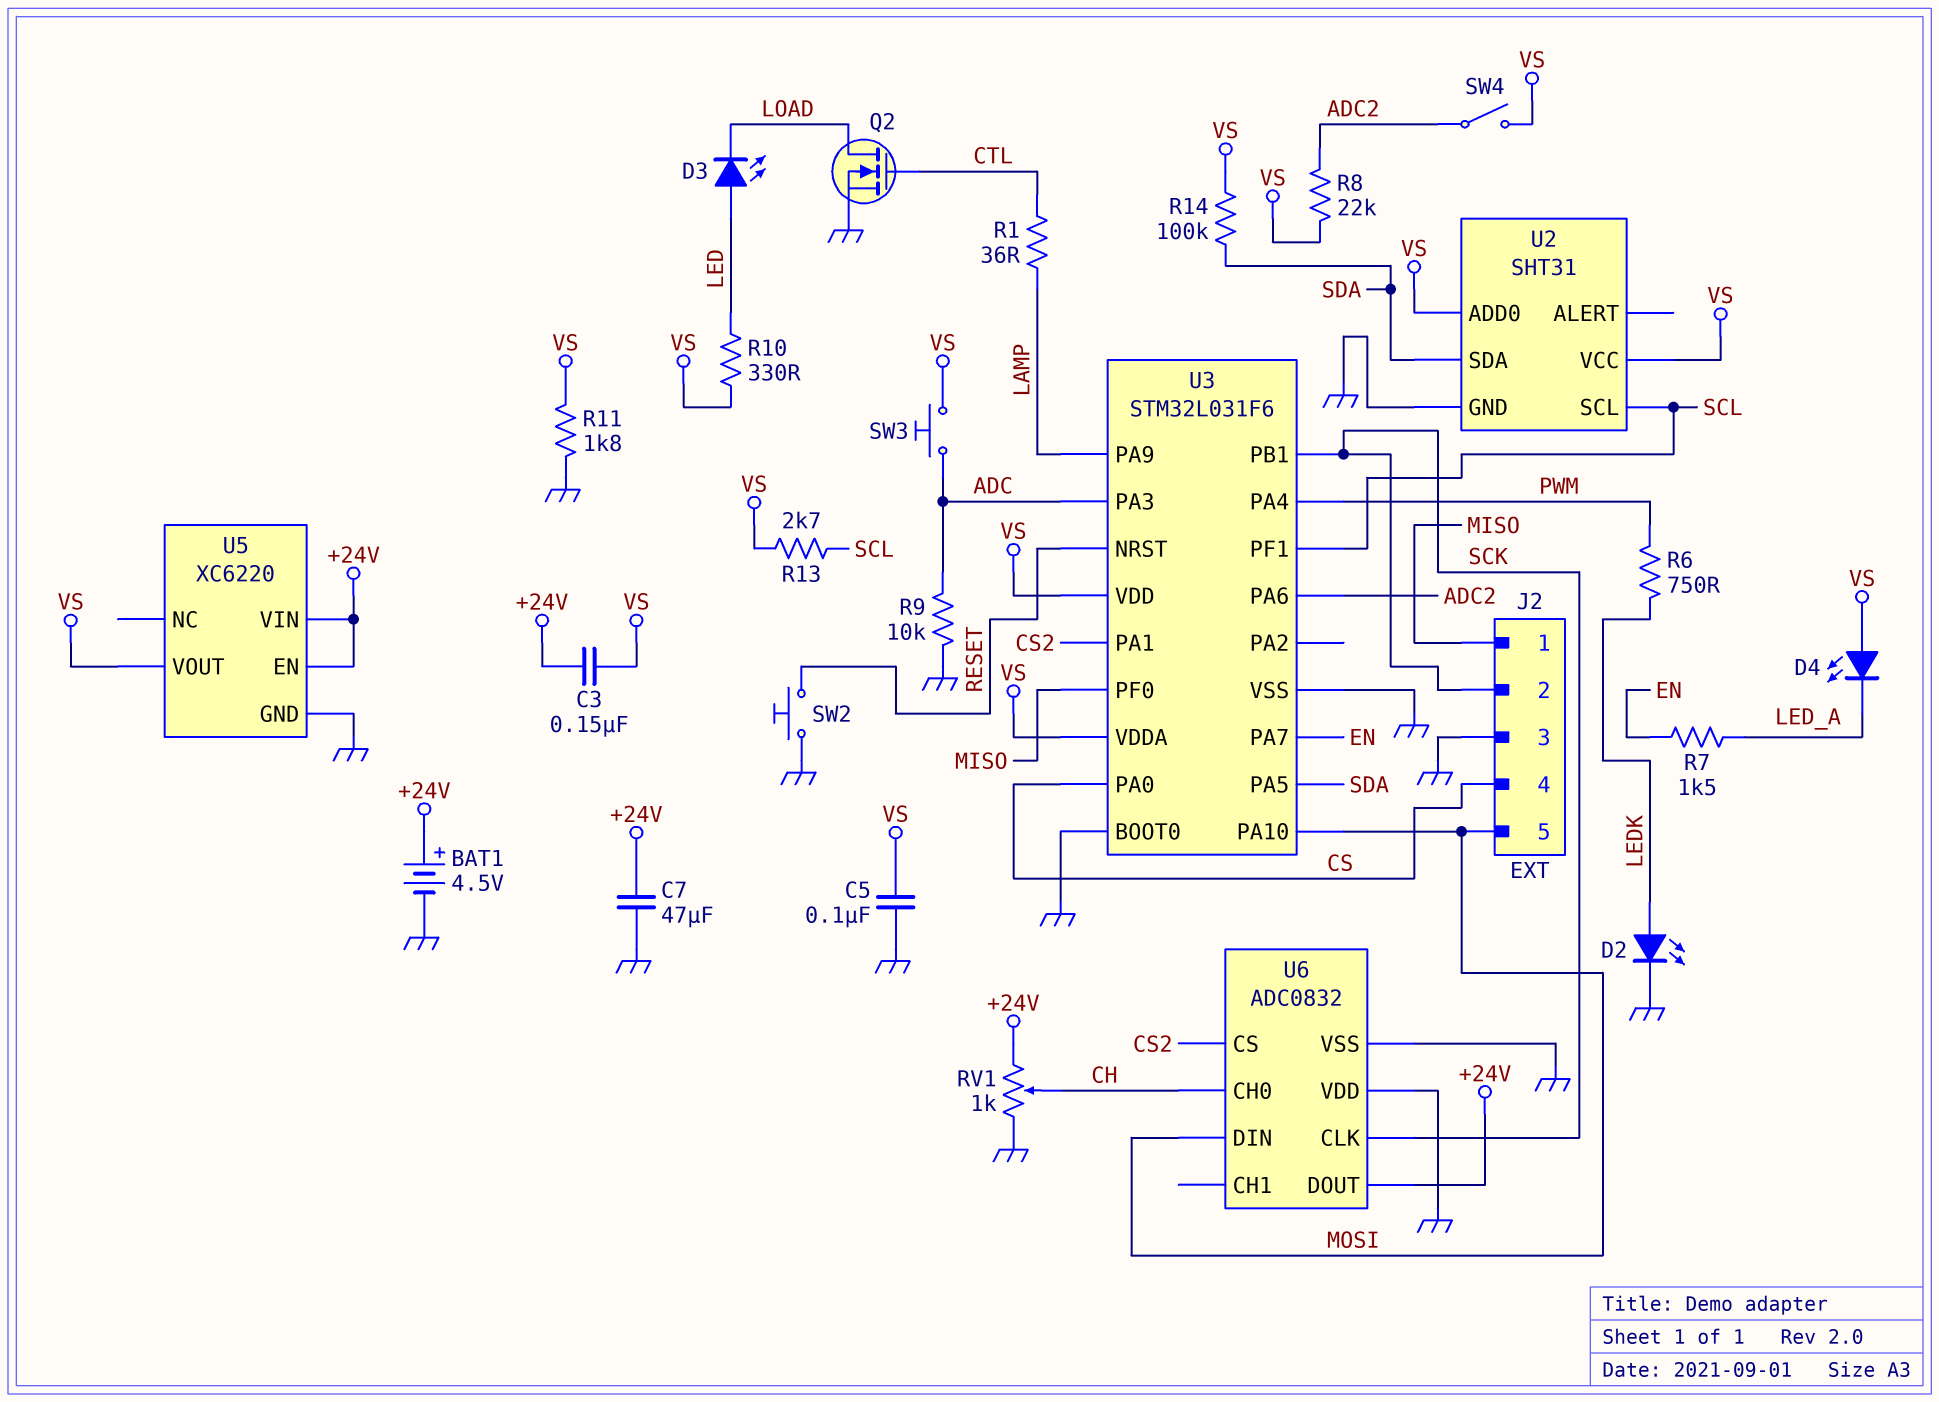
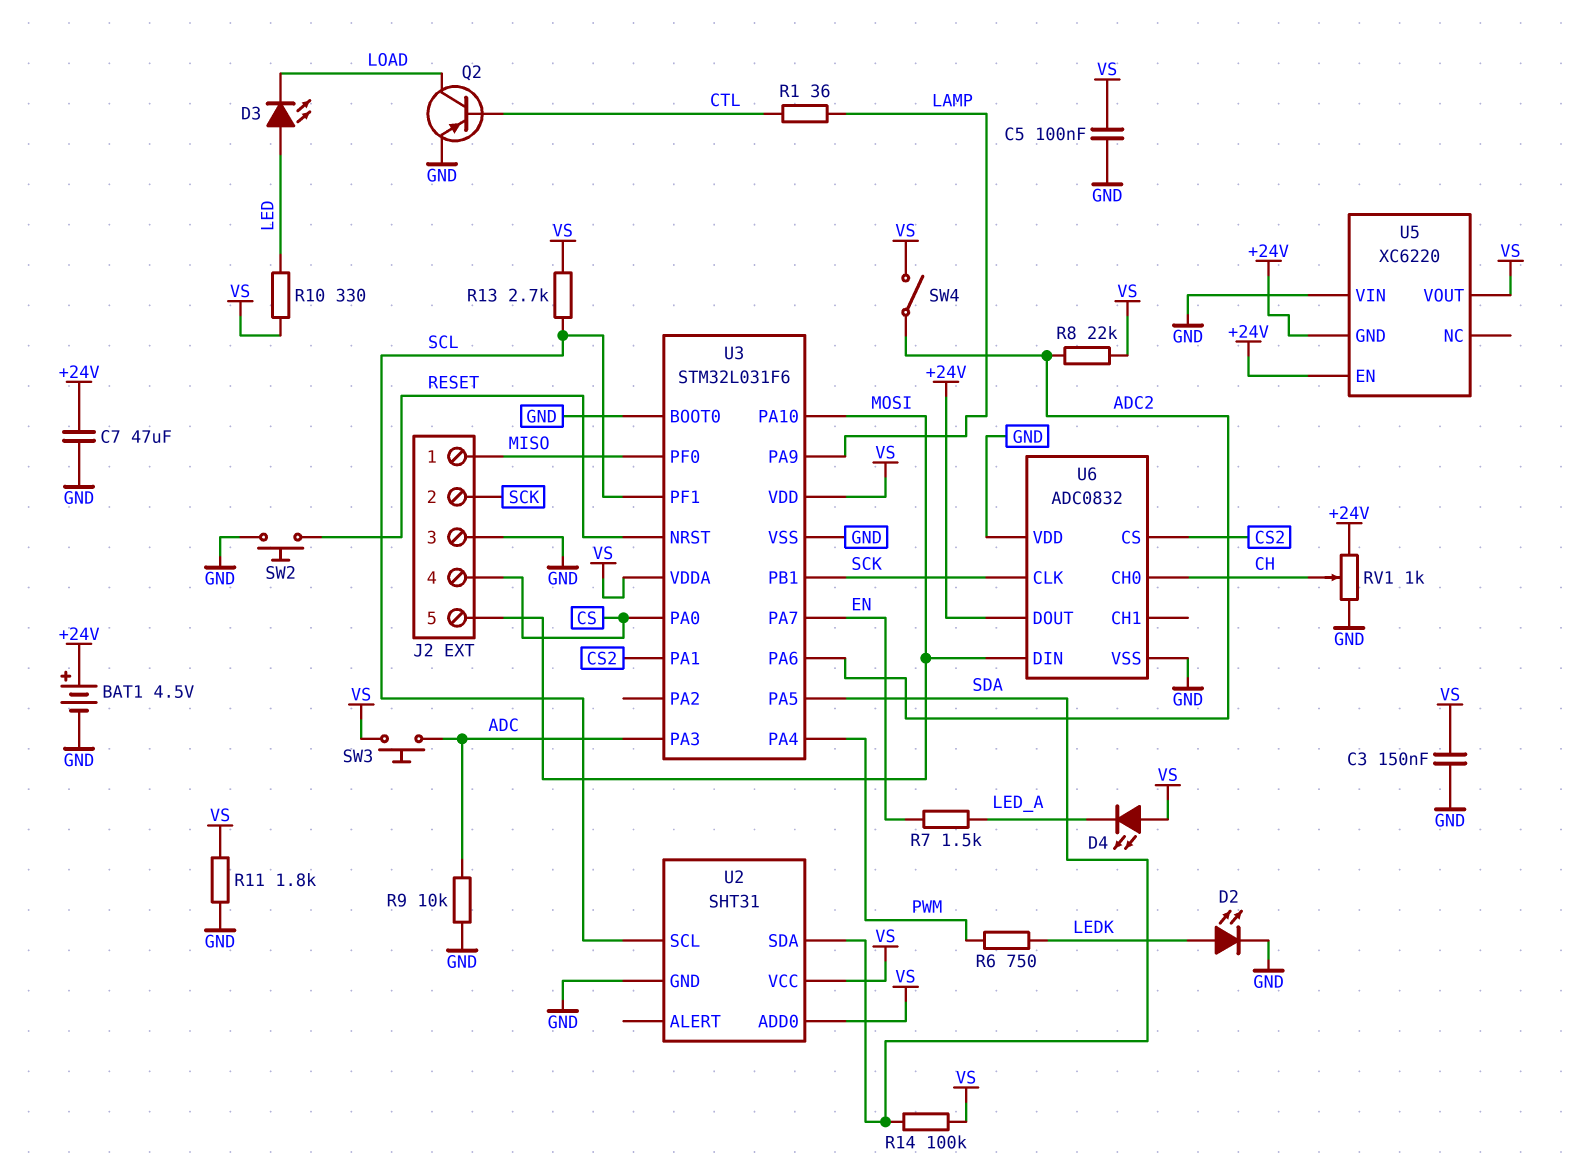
C3: 150nF (+24V, VS) -> 150nF (GND, VS)
Q2: NMOS (G CTL, D LOAD, S GND) -> PNP (B CTL, C LOAD, E GND)
U5 pin GND: GND -> +24V
U5 pin VIN: +24V -> GND

